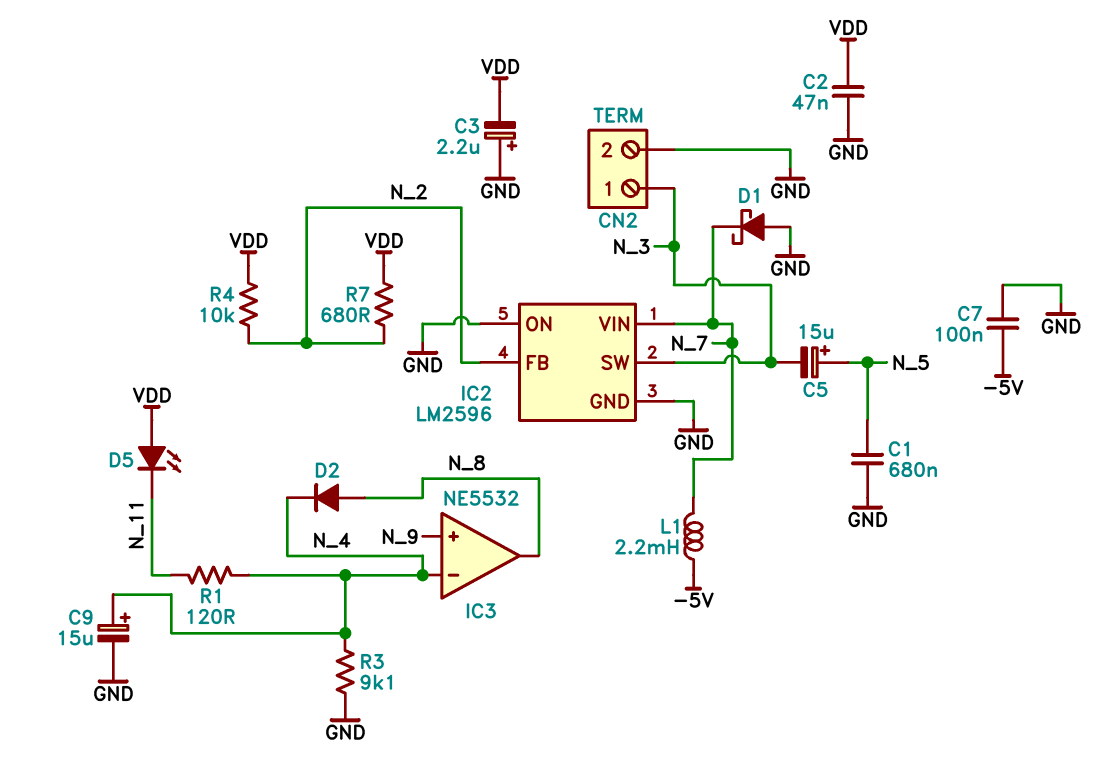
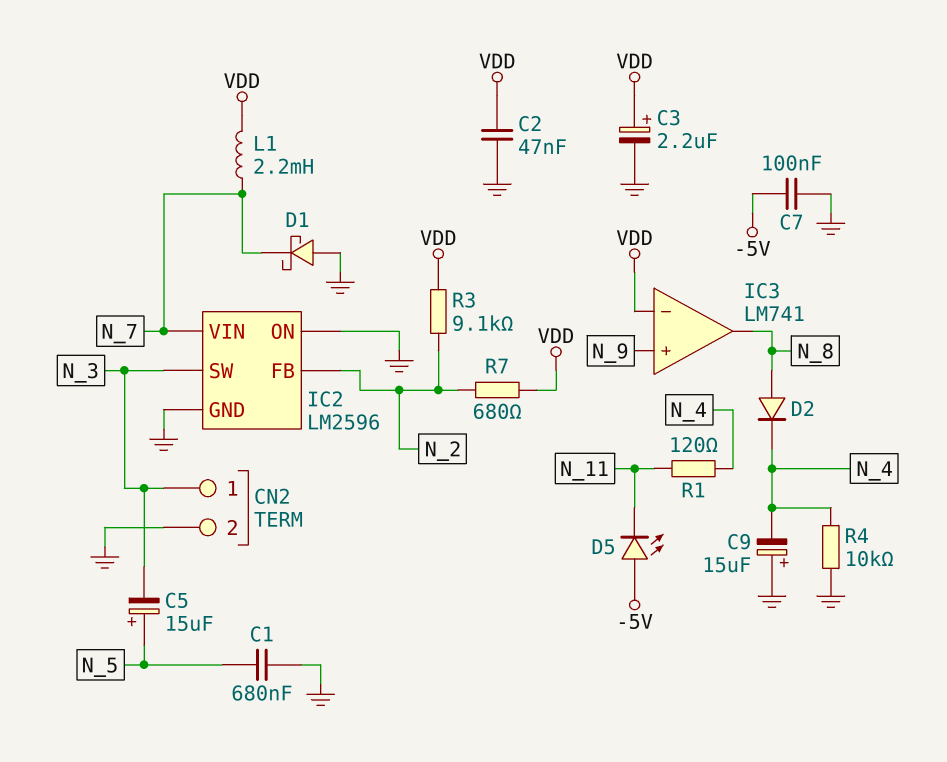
C3: 2.2uF (plus GND, minus VDD) -> 2.2uF (plus VDD, minus GND)
C9: 15uF (plus N_4, minus GND) -> 15uF (plus GND, minus N_4)
D5: LED (A VDD, K N_11) -> LED (A -5V, K N_11)
IC3: NE5532 -> LM741
IC3 pin in-: N_4 -> VDD
L1: 2.2mH (-5V, N_7) -> 2.2mH (N_7, VDD)
R3: 9.1k (GND, N_4) -> 9.1k (N_2, VDD)
R4: 10k (N_2, VDD) -> 10k (GND, N_4)

